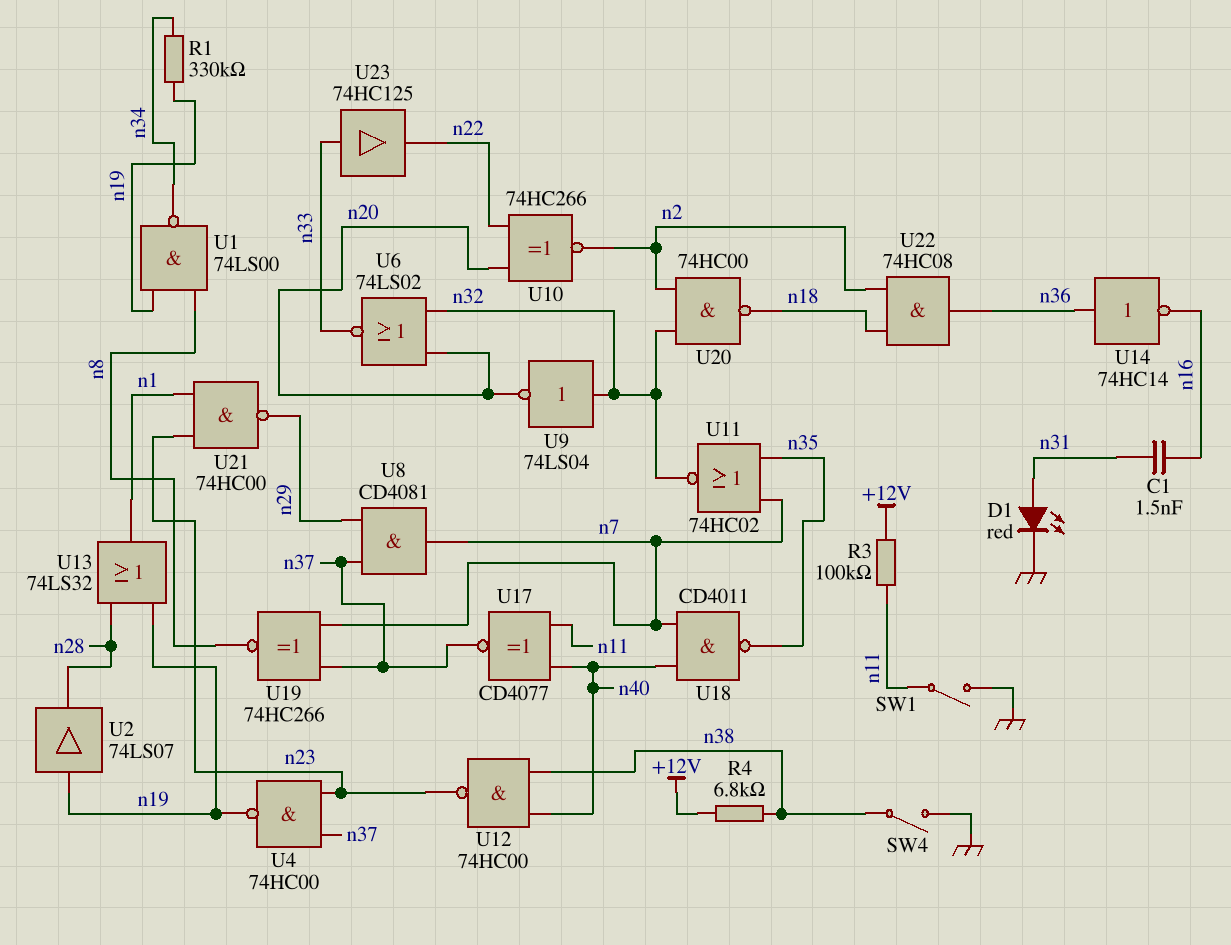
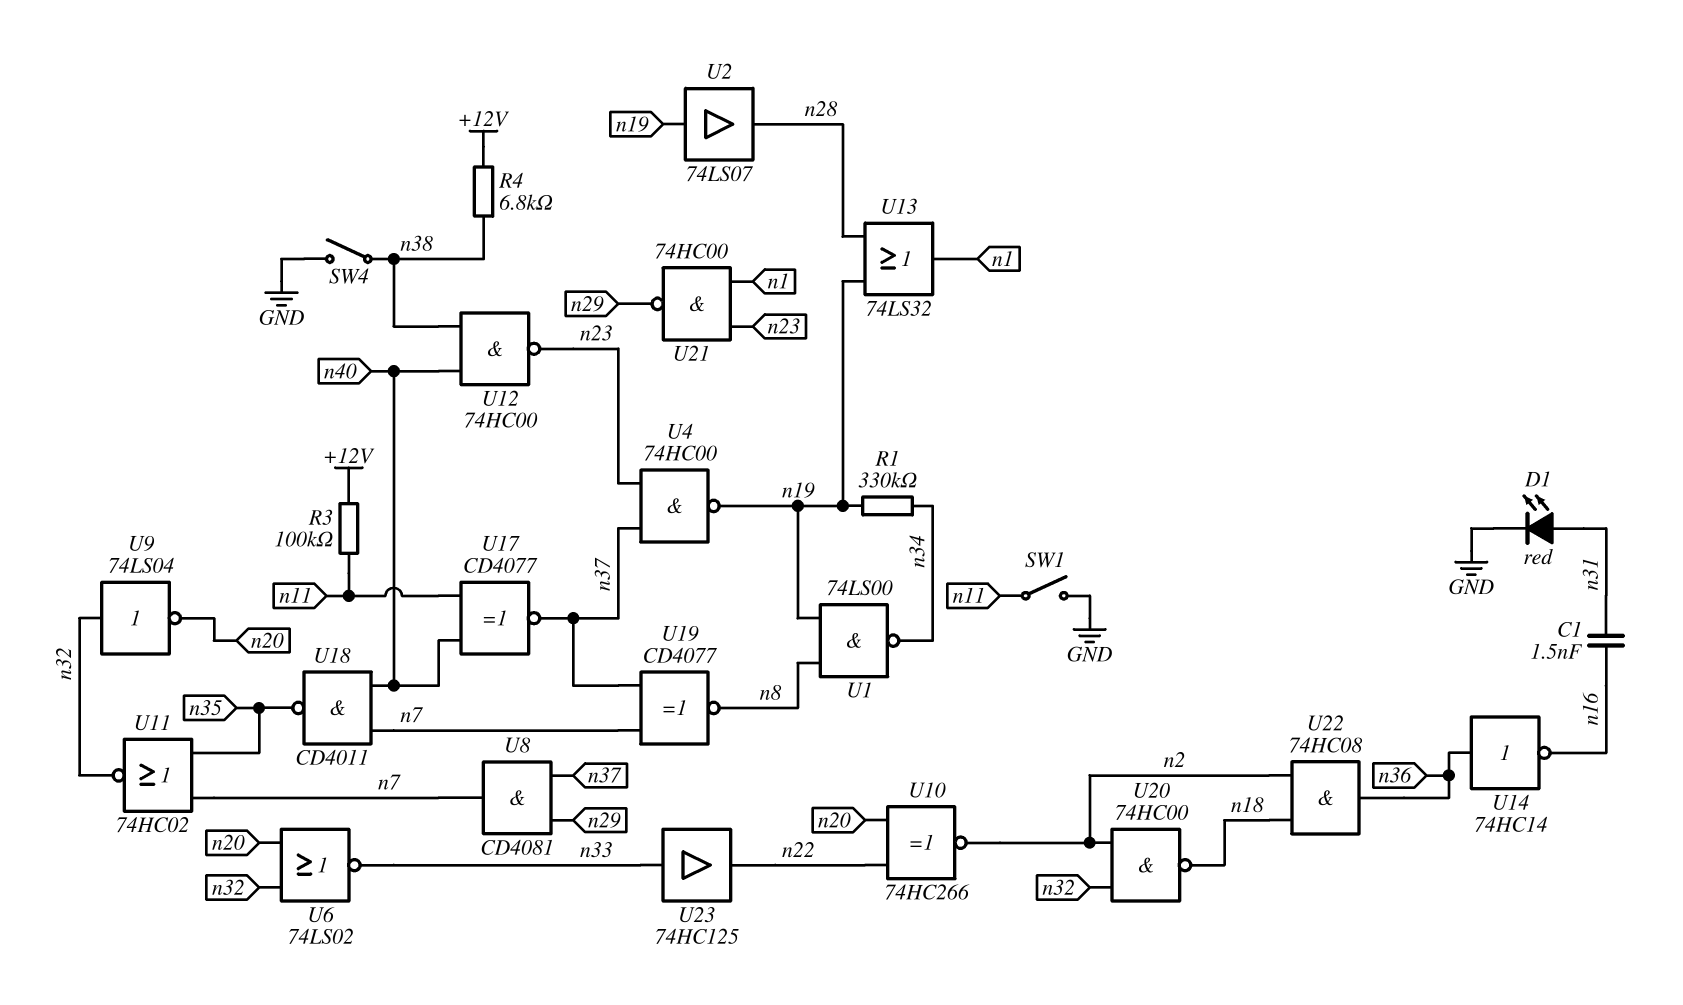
U19: XNOR 74HC266 (in n7, in n37, out n8) -> XNOR CD4077 (in n7, in n37, out n8)

